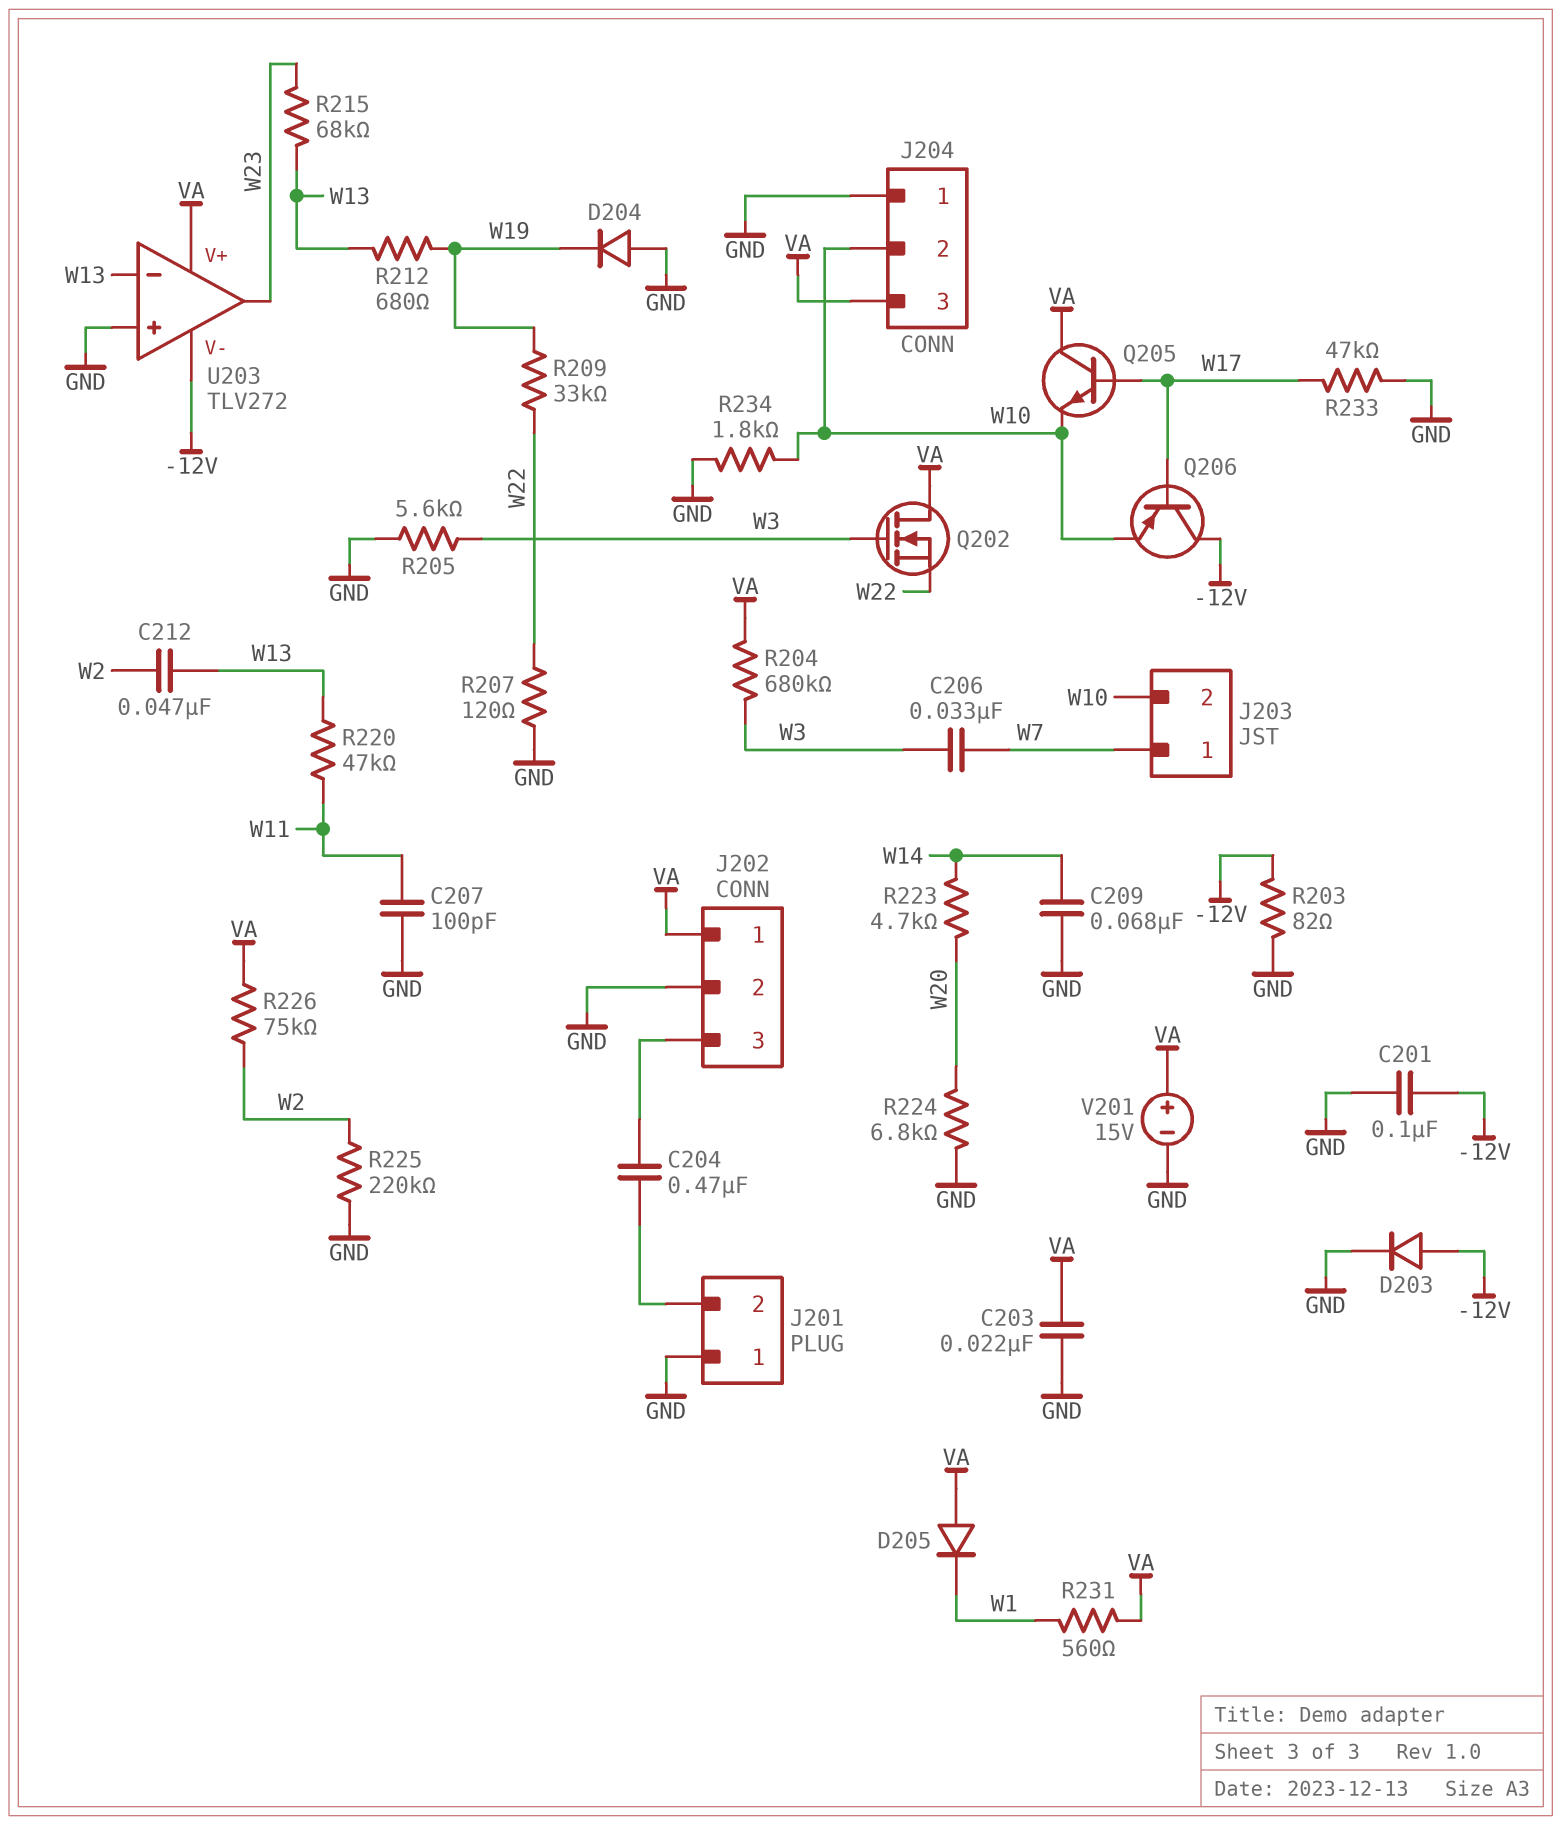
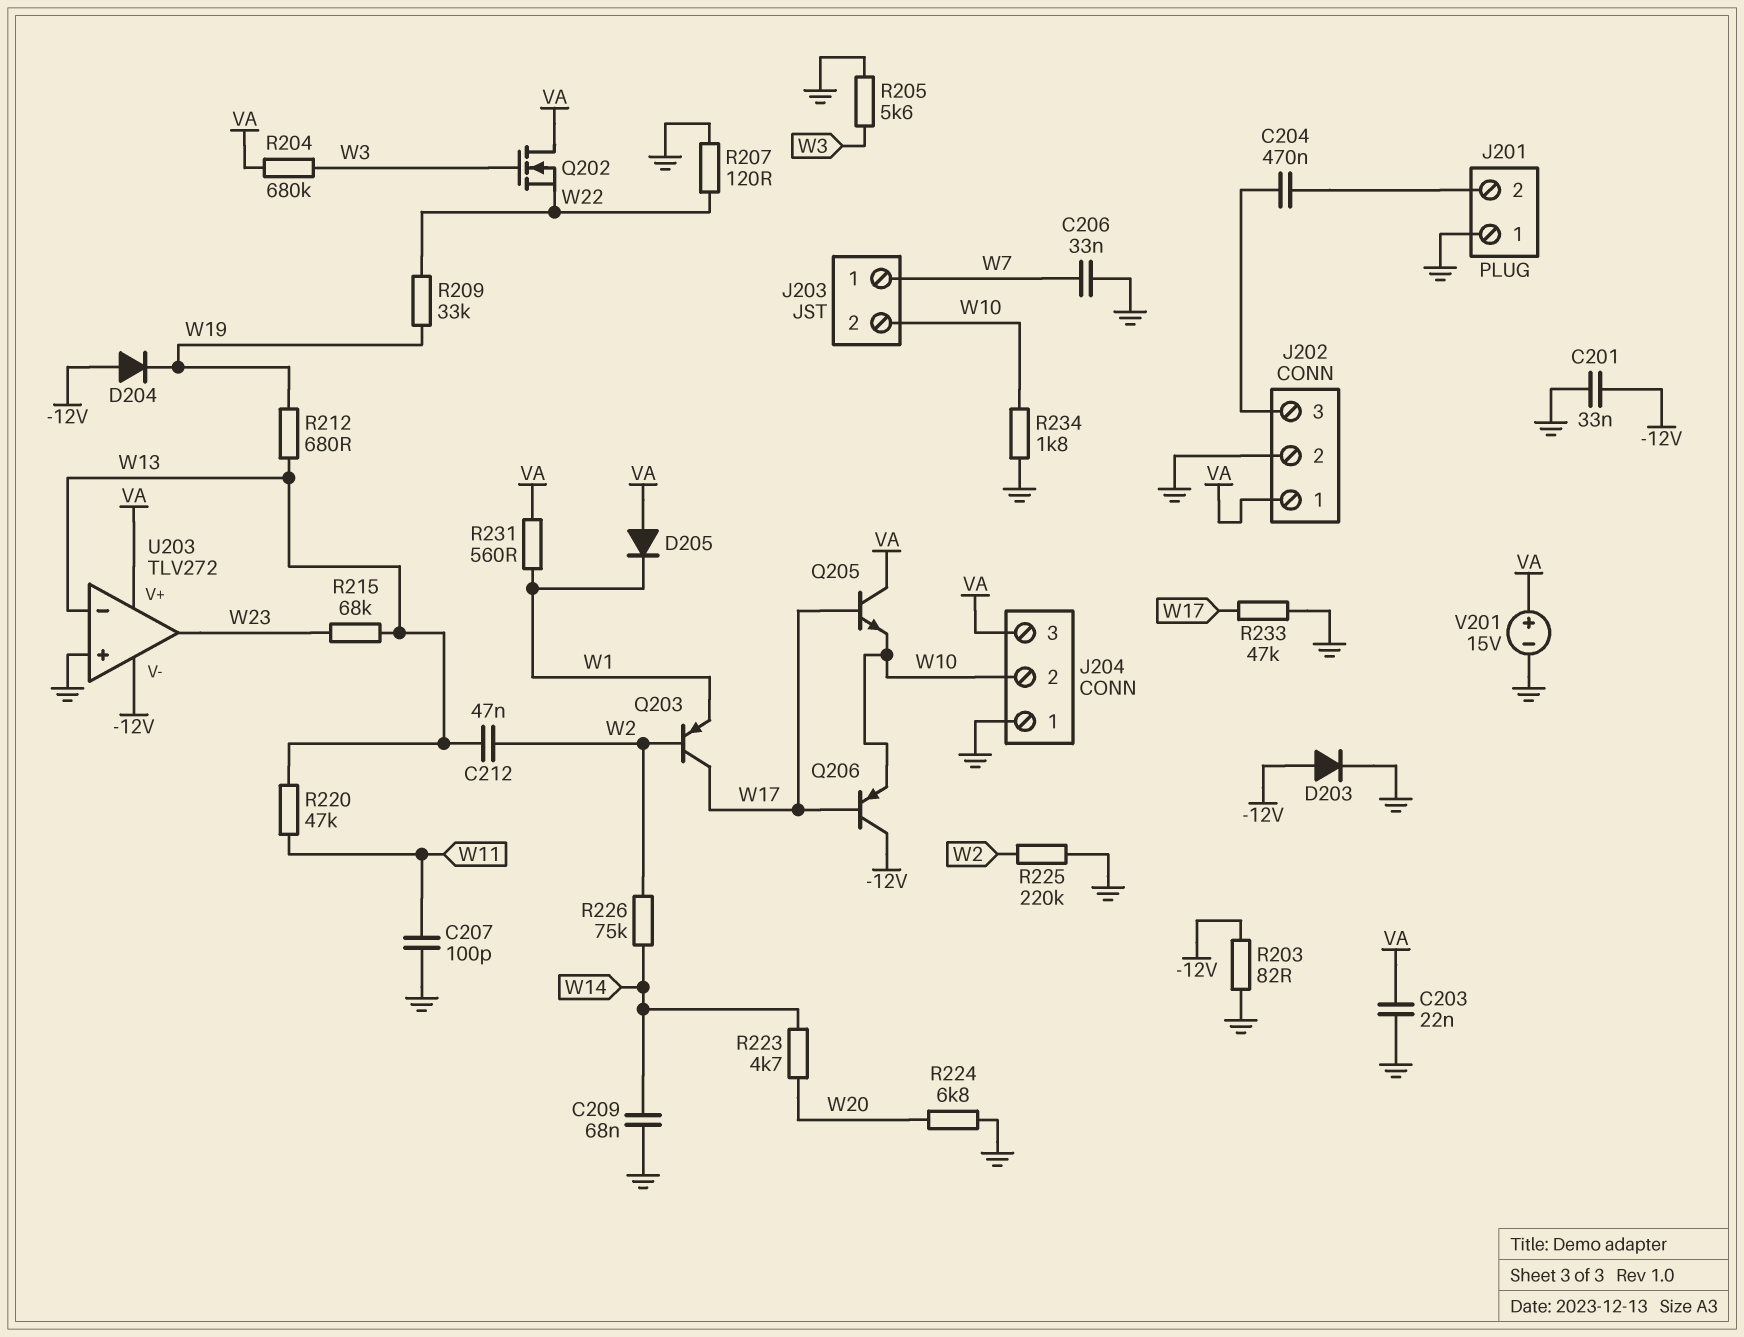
C201: 100nF (-12V, GND) -> 33nF (-12V, GND)
C206: 33nF (W3, W7) -> 33nF (GND, W7)
D204: diode (A GND, K W19) -> diode (A -12V, K W19)
Q203: none -> PNP (B W2, C W17, E W1)
R226: 75k (VA, W2) -> 75k (W2, W14)

